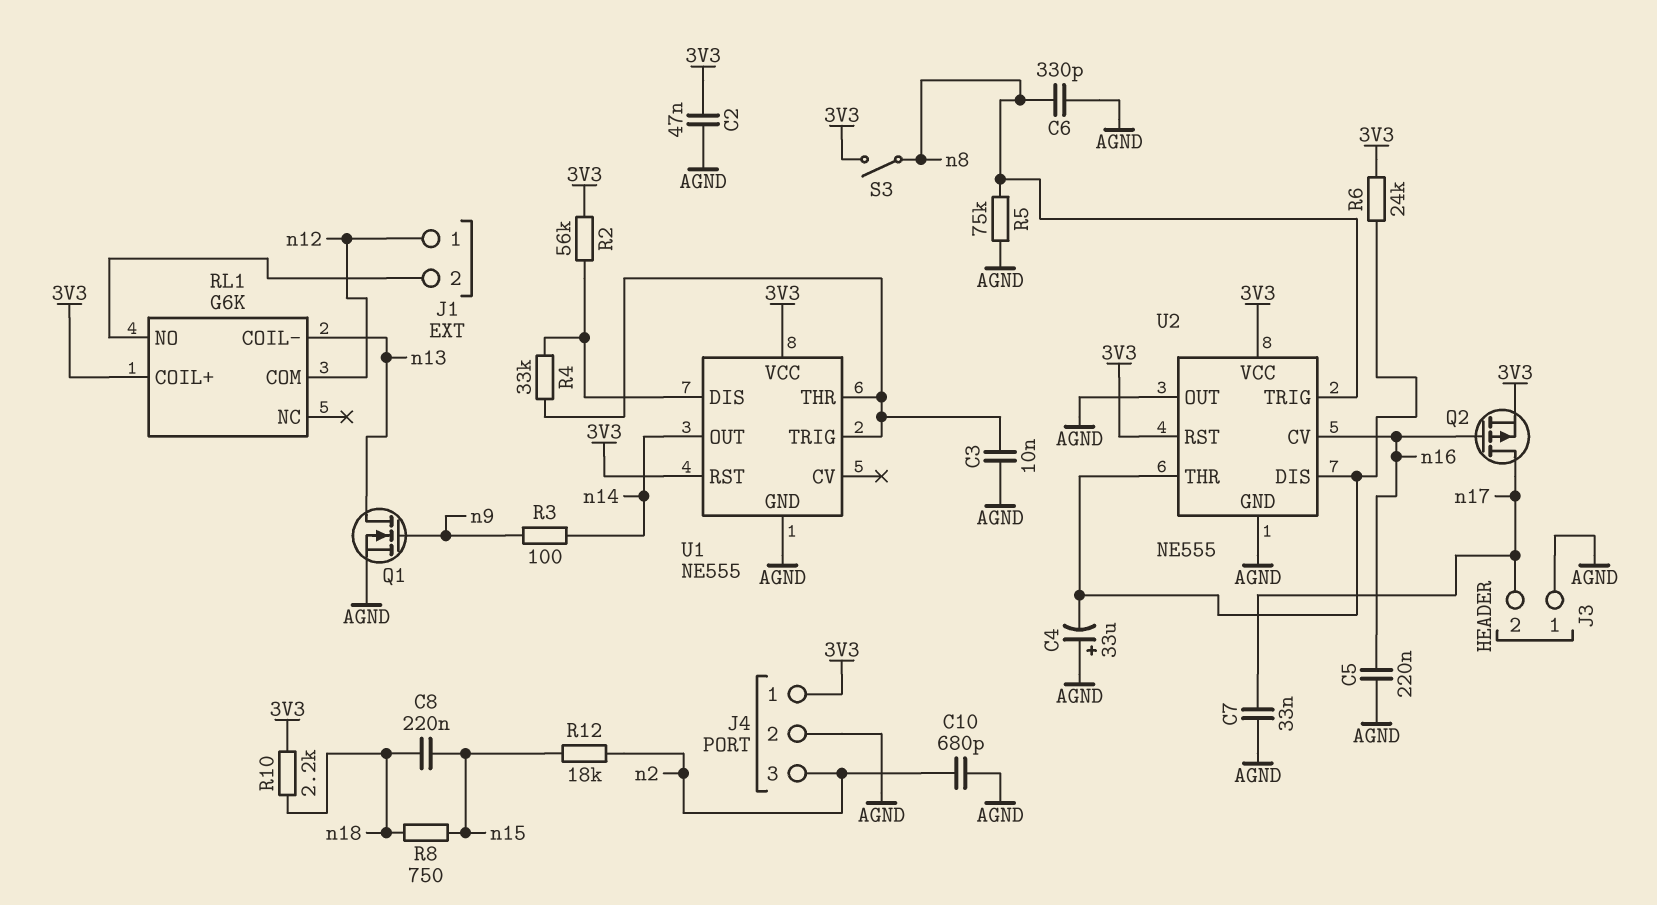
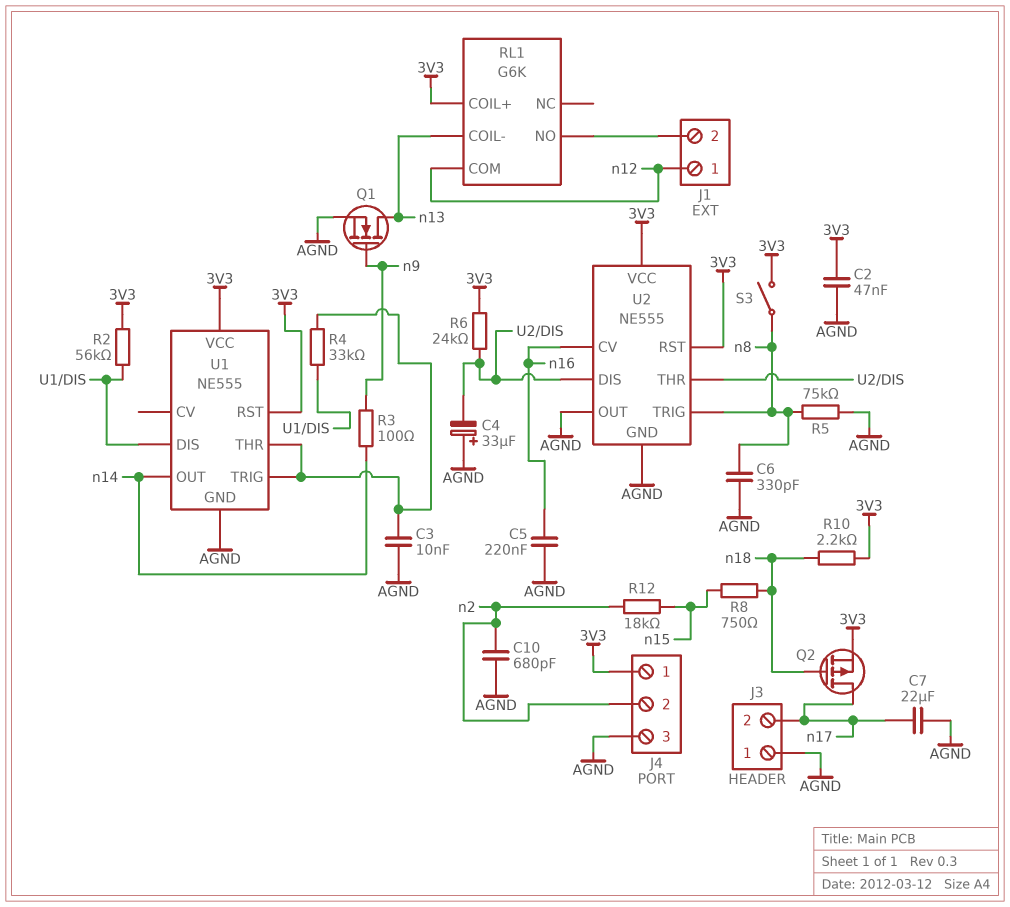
C7: 33nF (AGND, n17) -> 22uF (AGND, n17)
C8: 220nF (n15, n18) -> none
J4 pin 2: AGND -> n2
J4 pin 3: n2 -> AGND
Q2: PMOS (G n16, D n17, S 3V3) -> PMOS (G n18, D n17, S 3V3)

